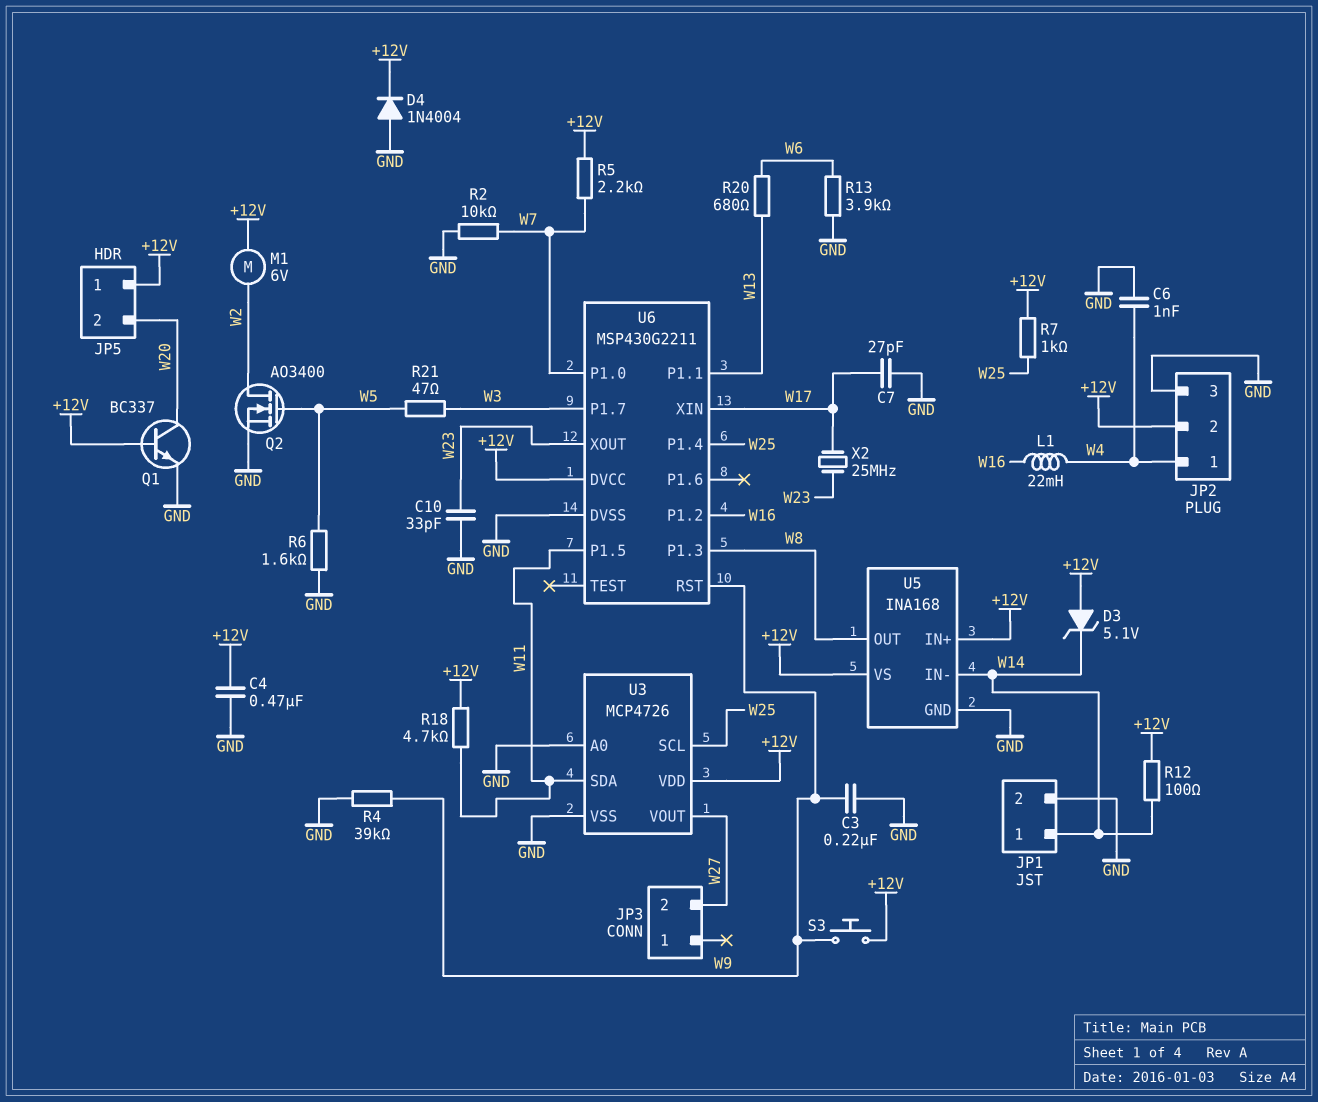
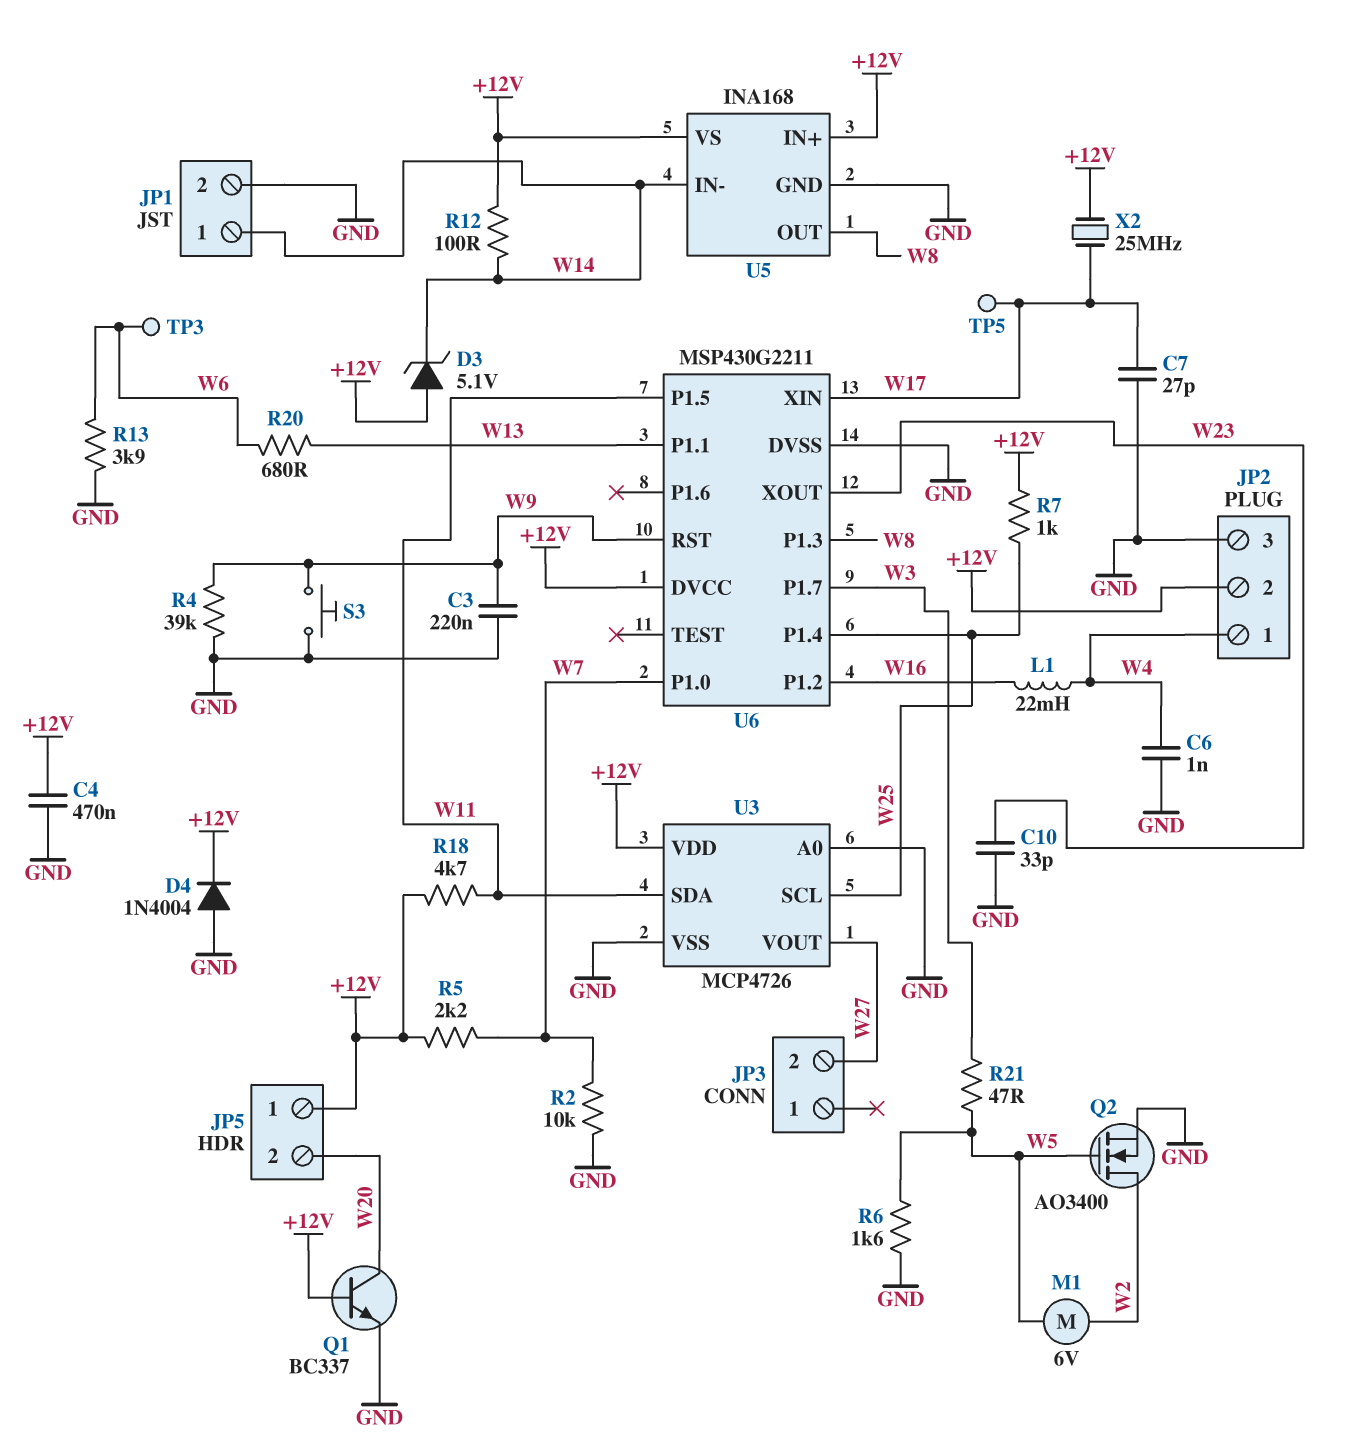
M1: motor 6V (+12V, W2) -> motor 6V (W2, W5)
S3: button (+12V, W9) -> button (GND, W9)
TP3: none -> test point (W6)
TP5: none -> test point (W17)
X2: 25MHz (W17, W23) -> 25MHz (+12V, W17)

